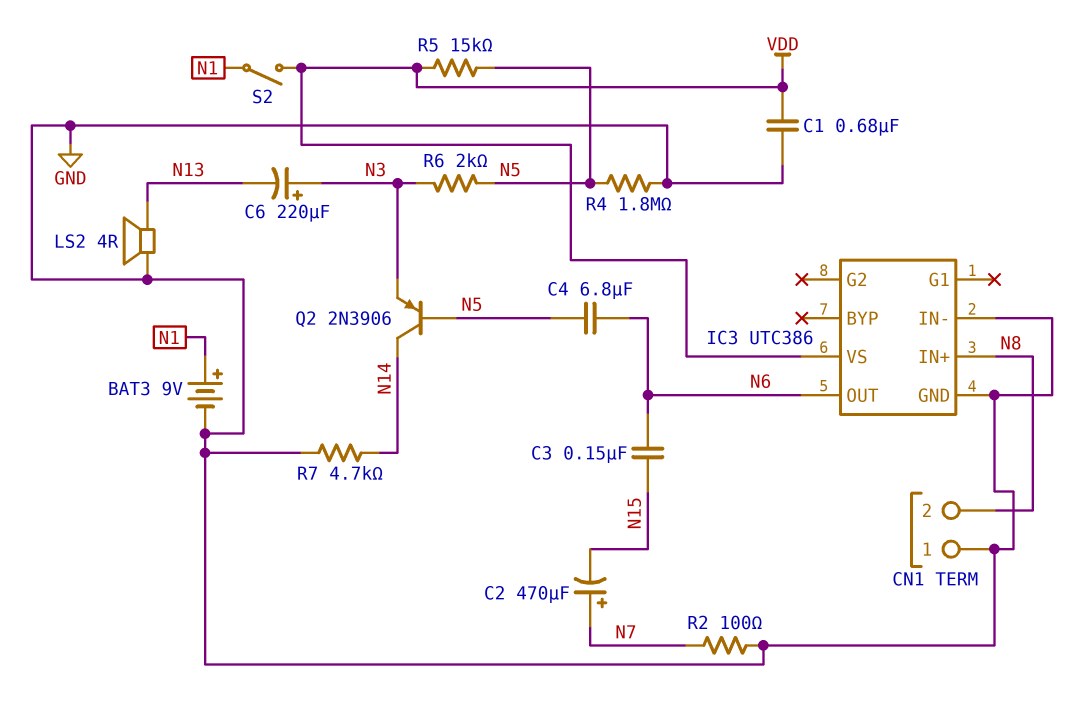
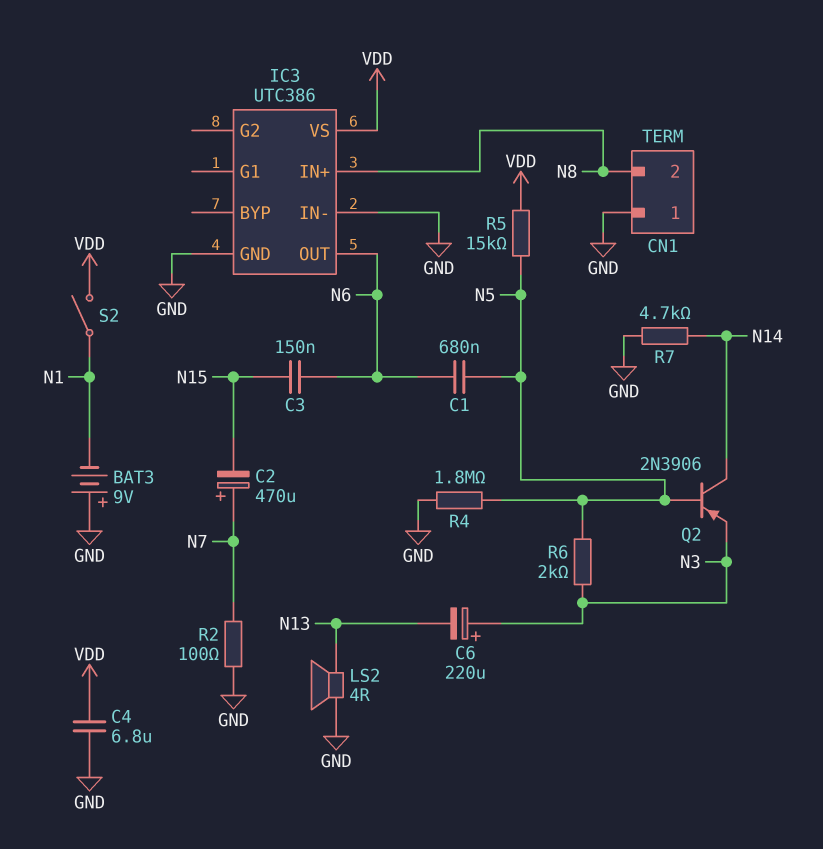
BAT3: 9V (plus N1, minus GND) -> 9V (plus GND, minus N1)
C1: 680nF (GND, VDD) -> 680nF (N5, N6)
C4: 6.8uF (N5, N6) -> 6.8uF (GND, VDD)

